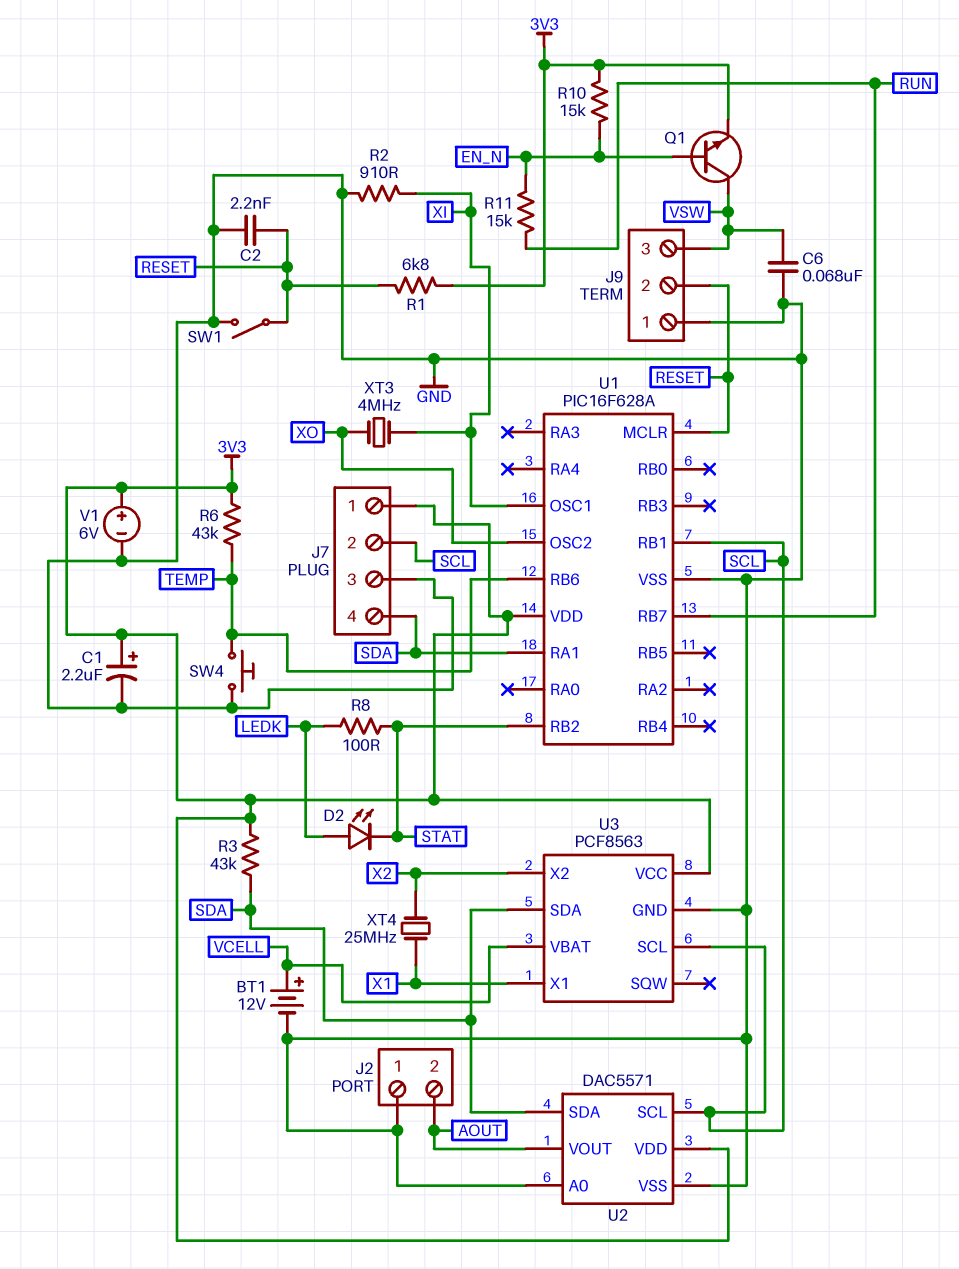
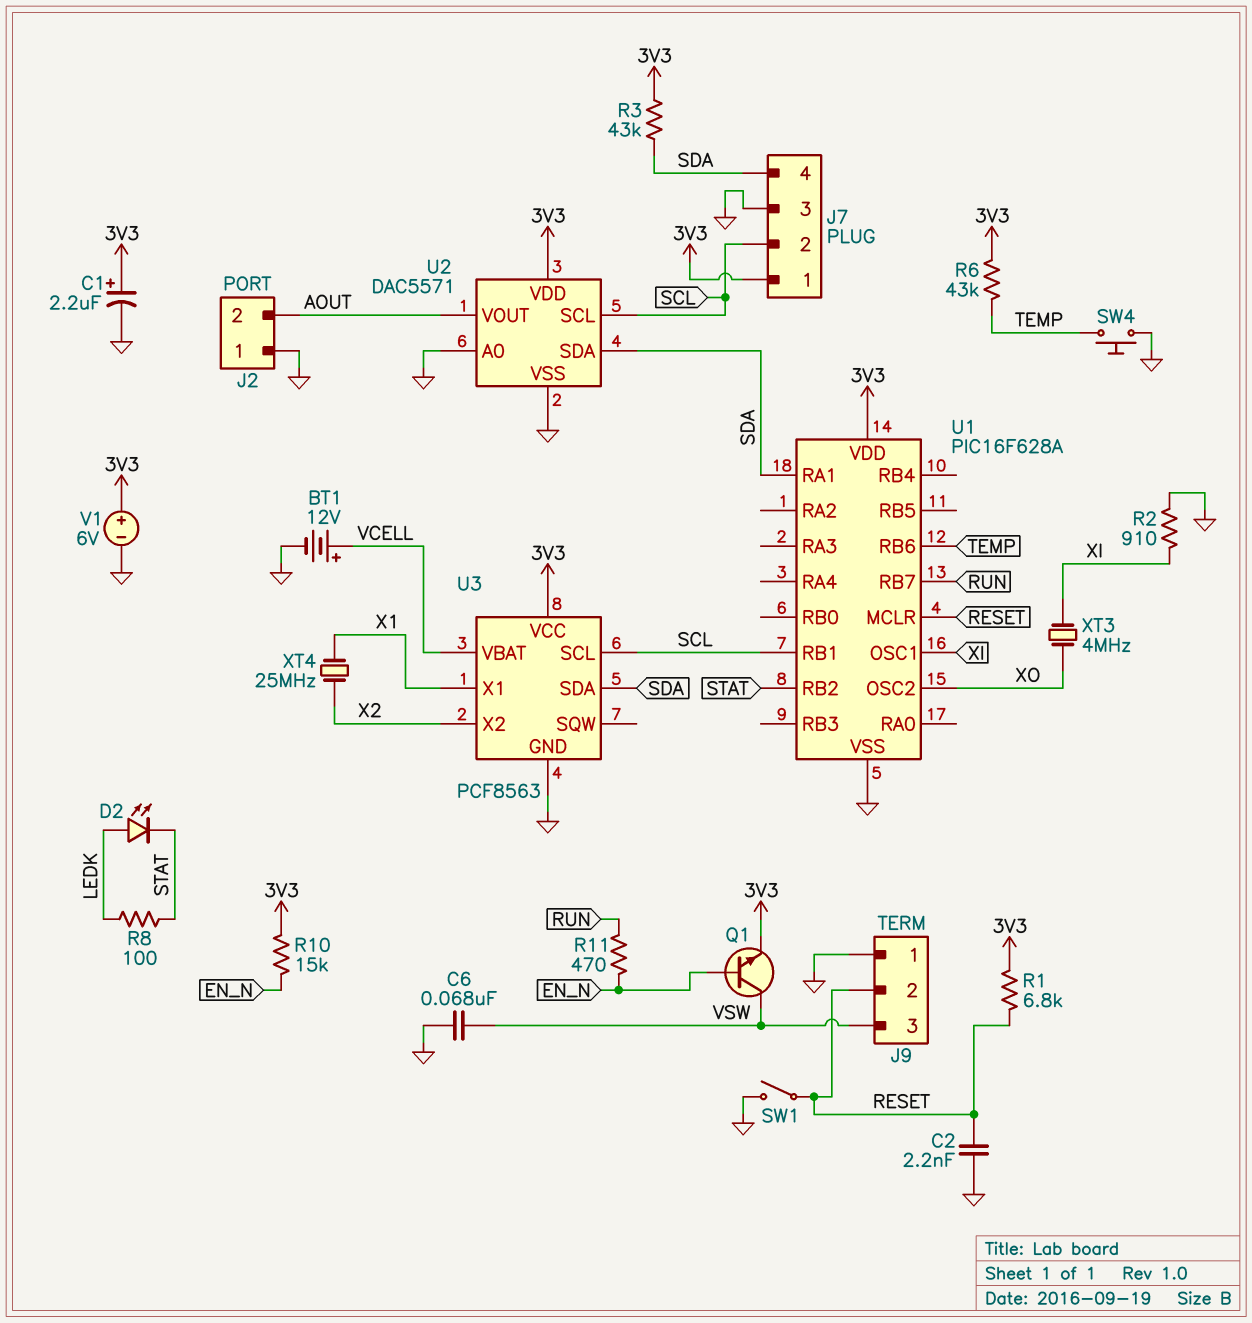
R11: 15k (EN_N, RUN) -> 470 (EN_N, RUN)

